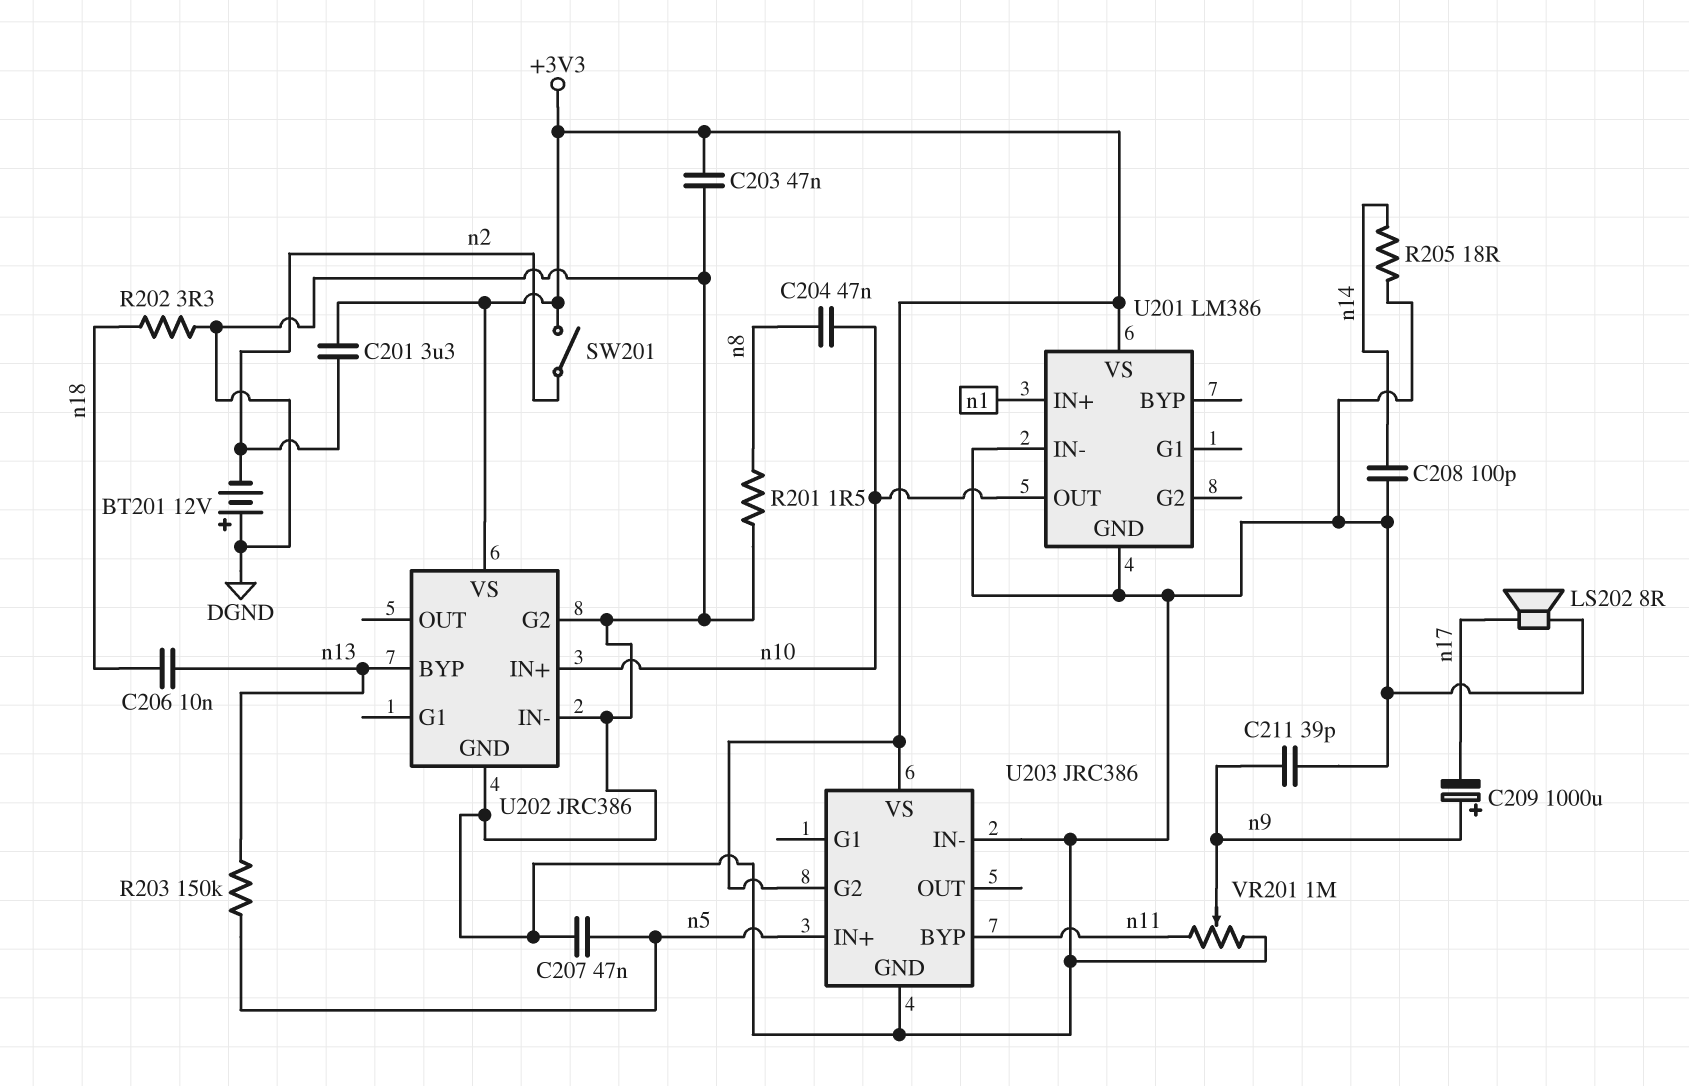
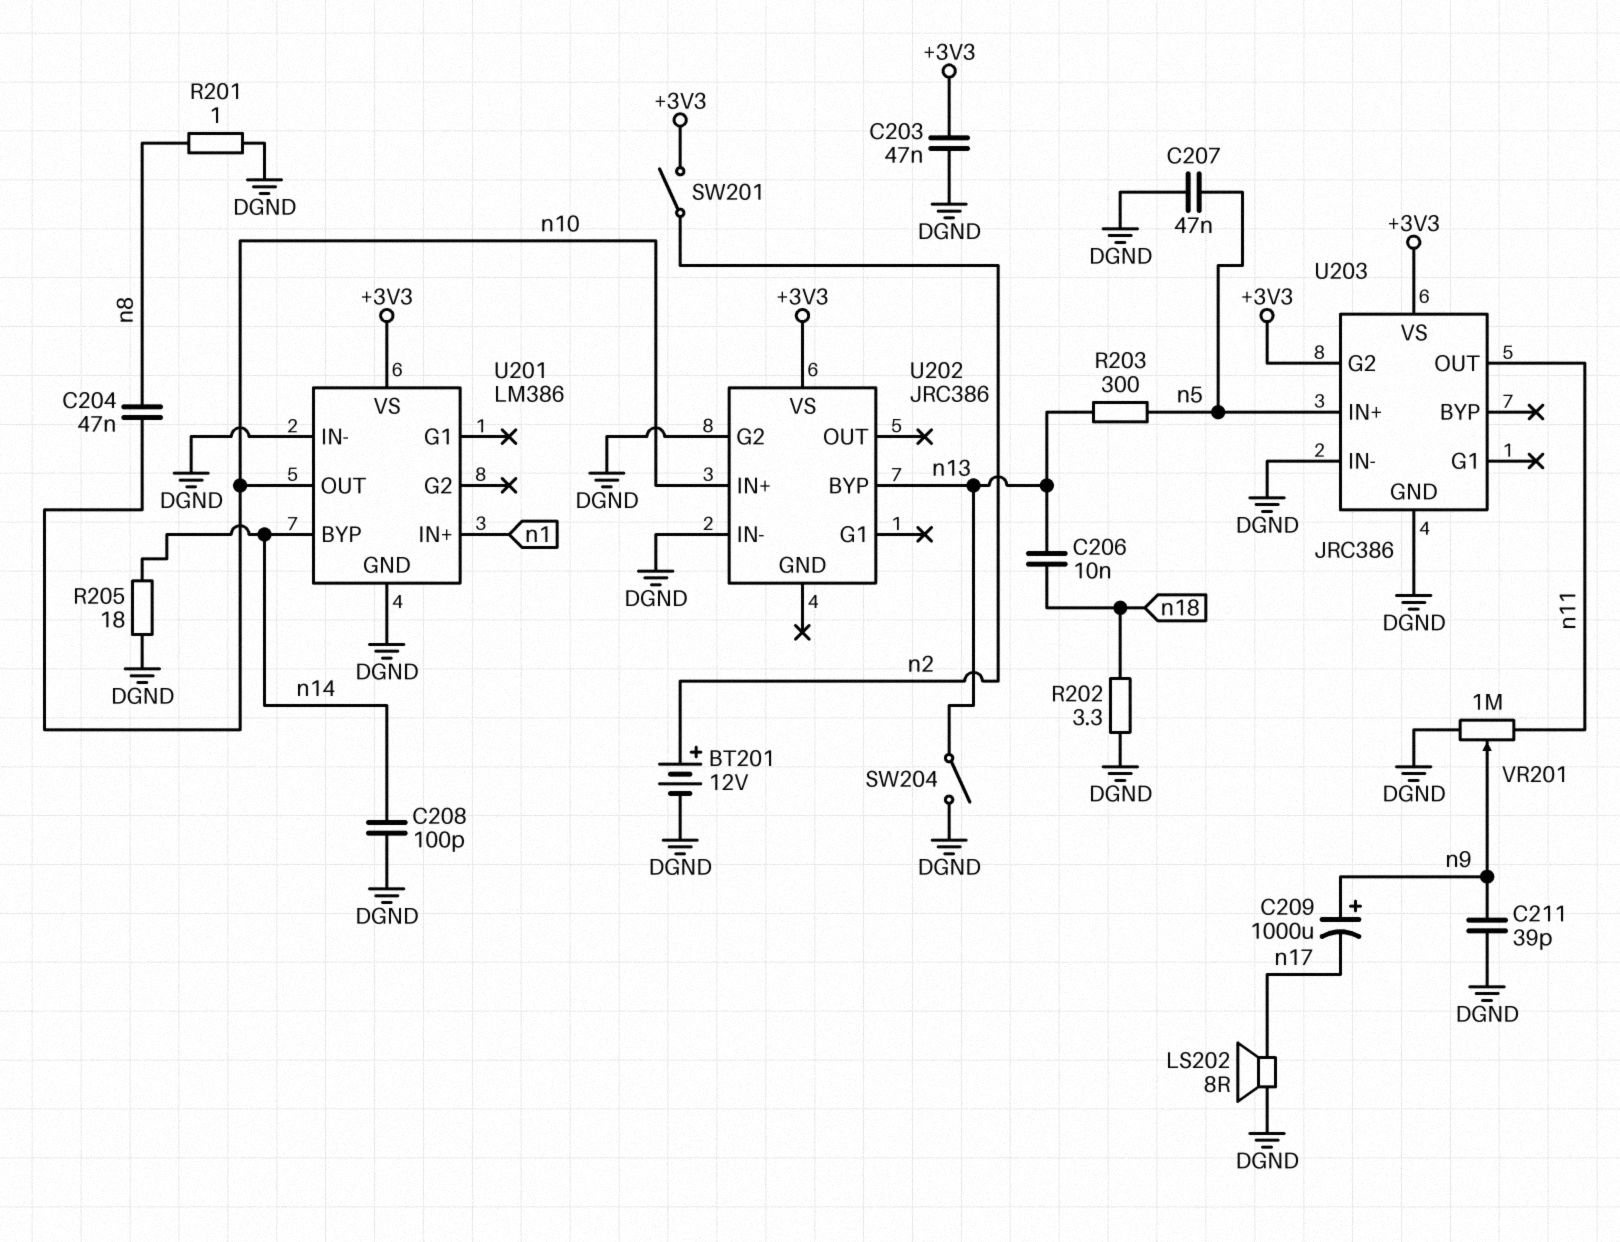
BT201: 12V (plus DGND, minus n2) -> 12V (plus n2, minus DGND)
C201: 3.3uF (+3V3, n2) -> none
R201: 1.5 (DGND, n8) -> 1 (DGND, n8)
R203: 150k (n5, n13) -> 300 (n5, n13)
SW204: none -> switch (DGND, n13)
U201 pin BYP: none -> n14
U202 pin GND: DGND -> none
U203 pin BYP: n11 -> none
U203 pin OUT: none -> n11

